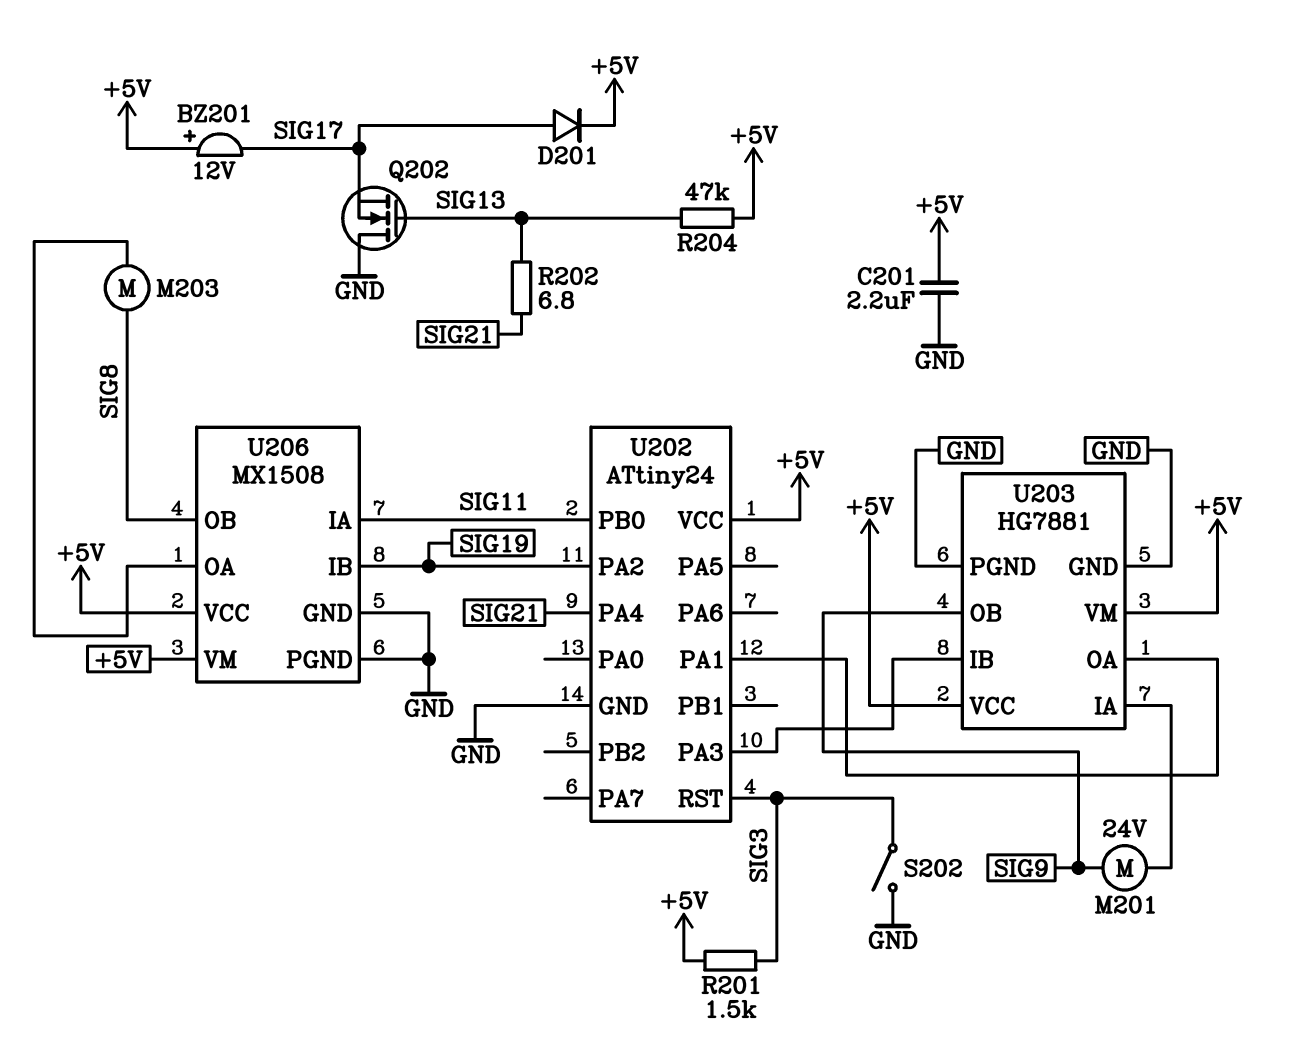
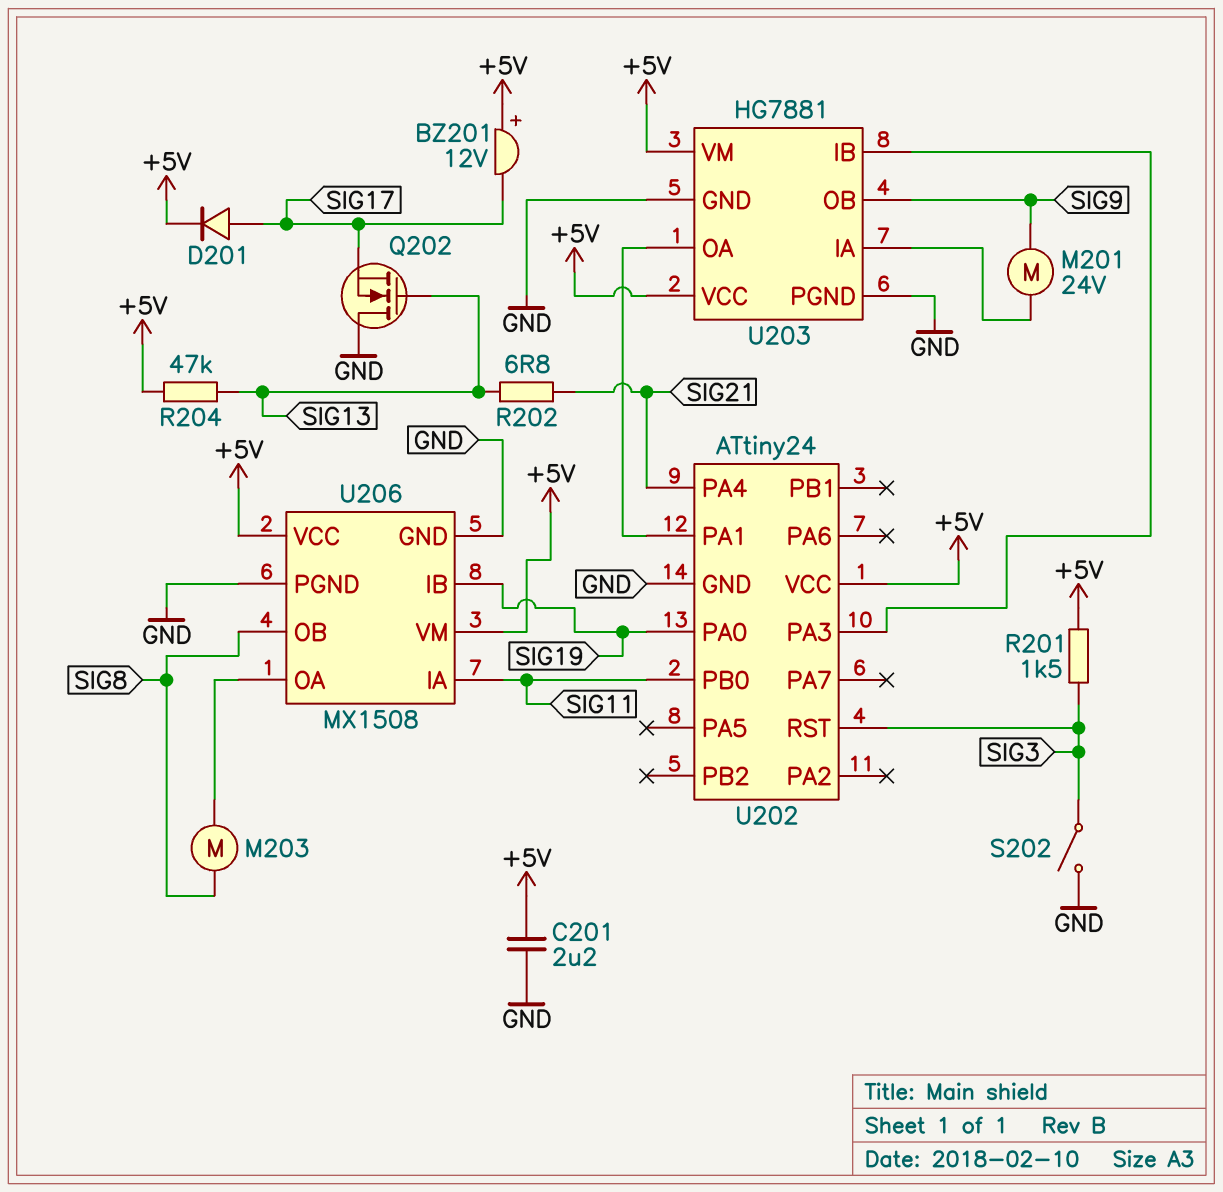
U202 pin PA0: none -> SIG19
U202 pin PA2: SIG19 -> none

